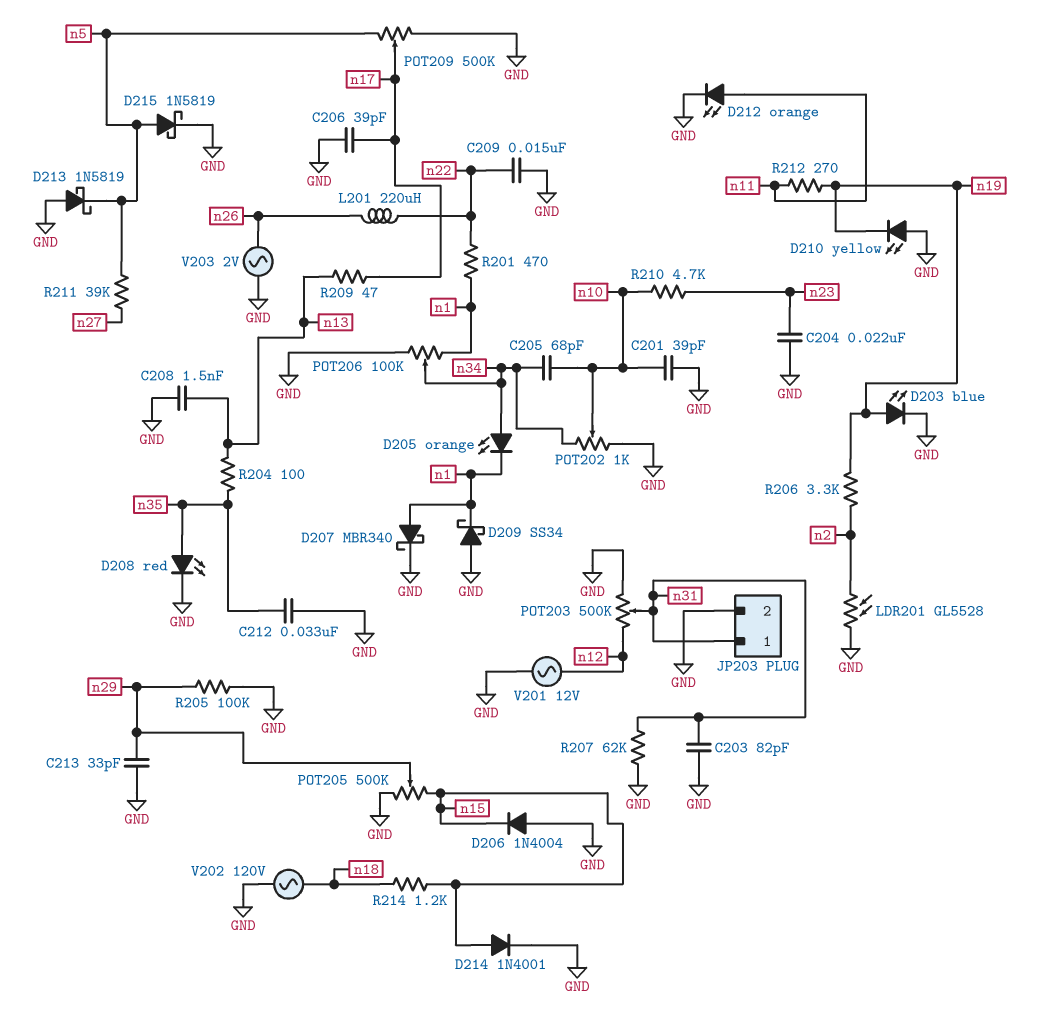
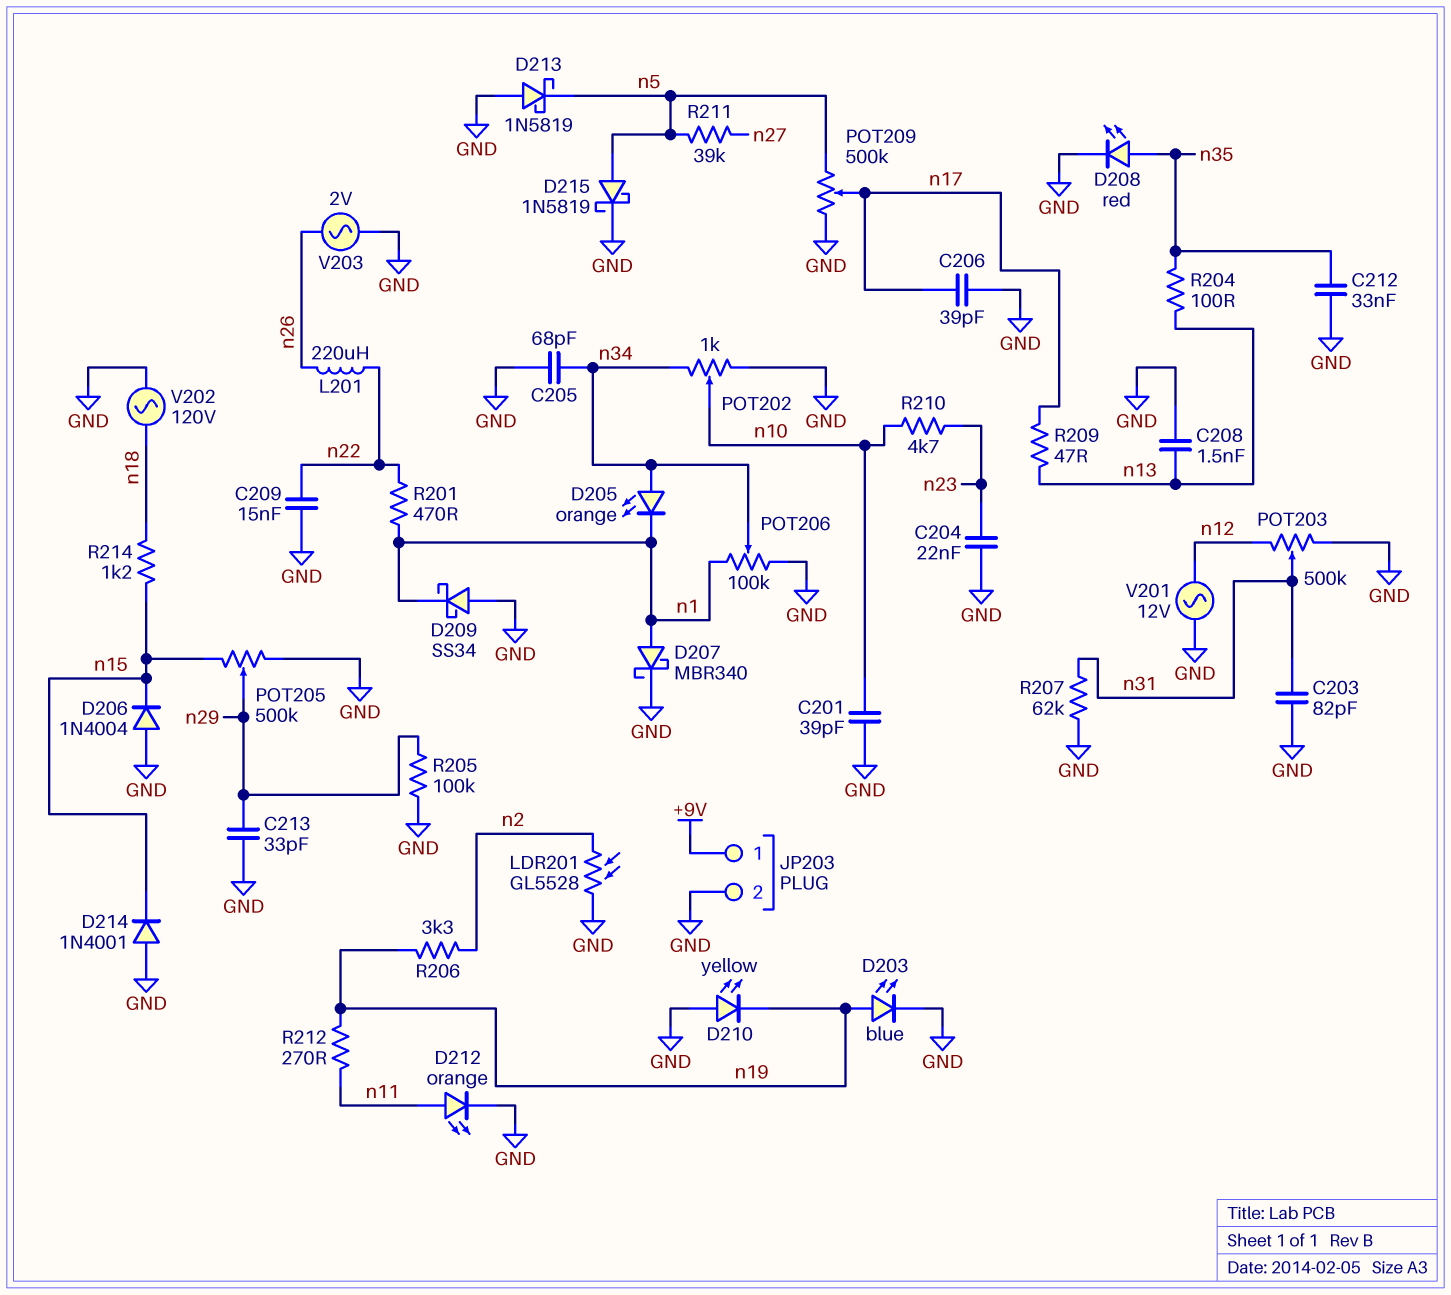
C205: 68pF (n10, n34) -> 68pF (GND, n34)
D214: diode 1N4001 (A n15, K GND) -> diode 1N4001 (A GND, K n15)
JP203 pin 1: n31 -> +9V

